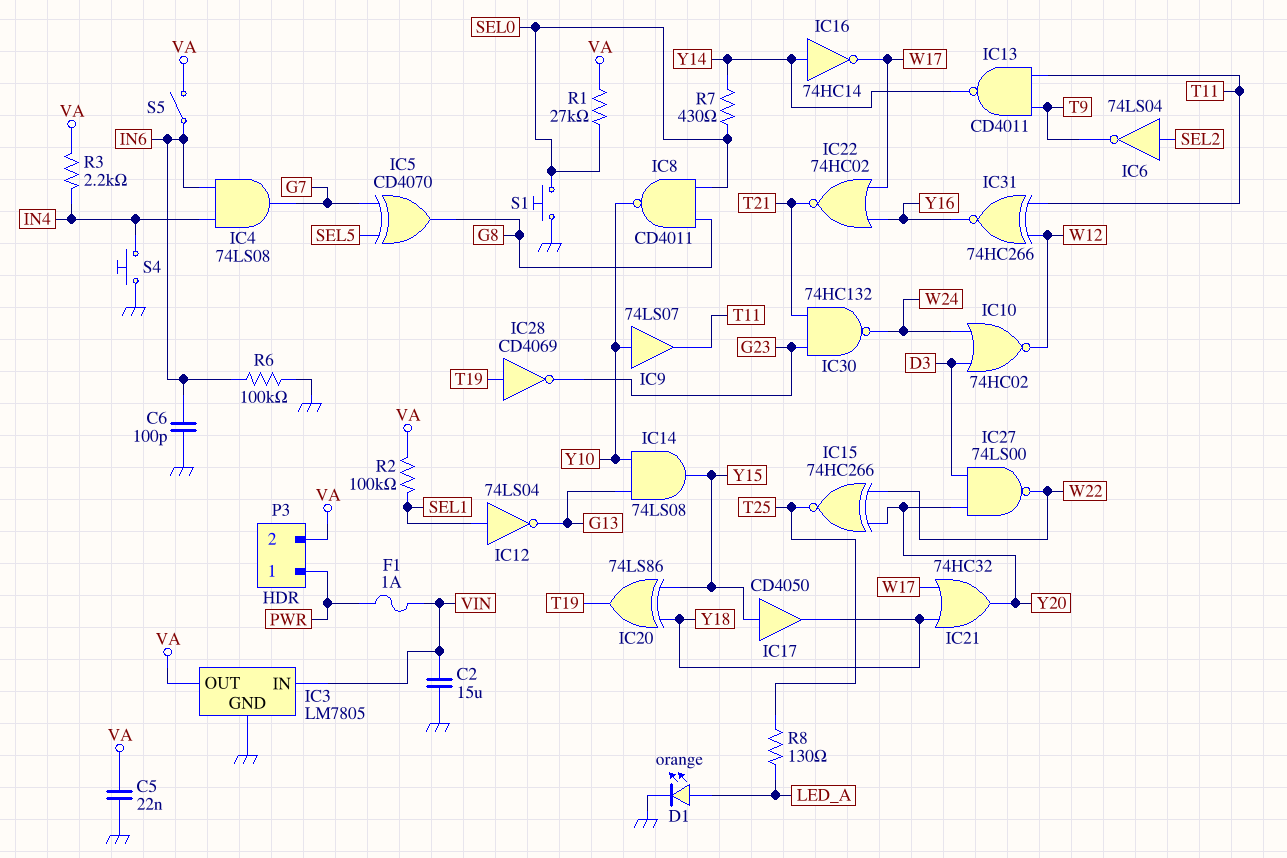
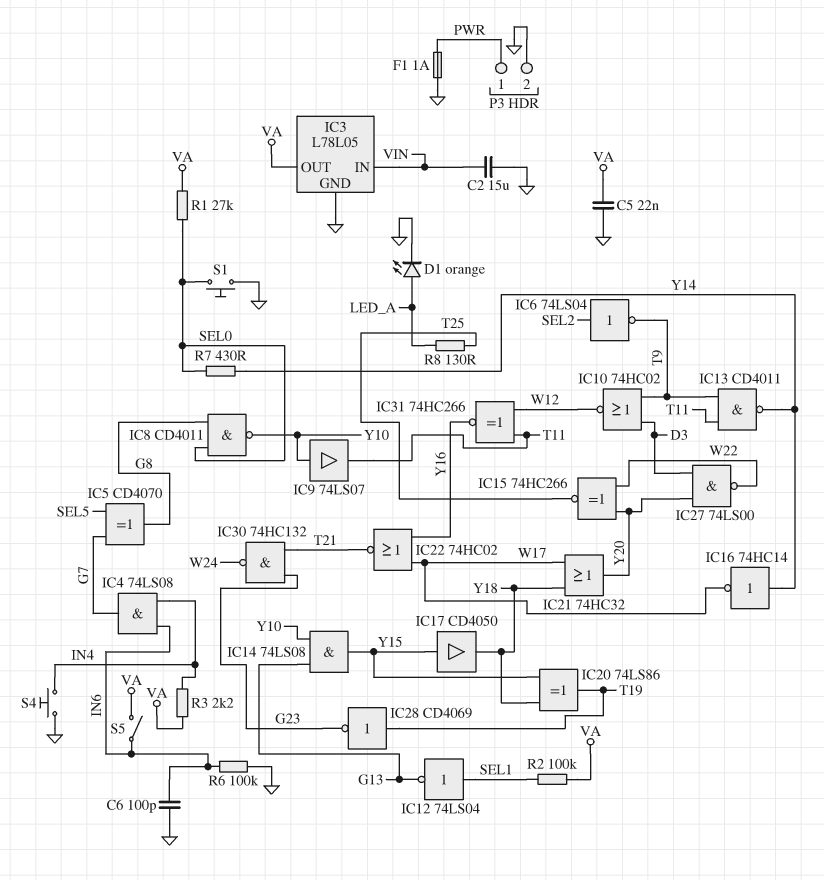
F1: 1A (PWR, VIN) -> 1A (GND, PWR)
IC3: LM7805 -> L78L05
IC10: NOR 74HC02 (in D3, in W24, out W12) -> NOR 74HC02 (in D3, in T9, out W12)
P3 pin 2: VA -> GND

